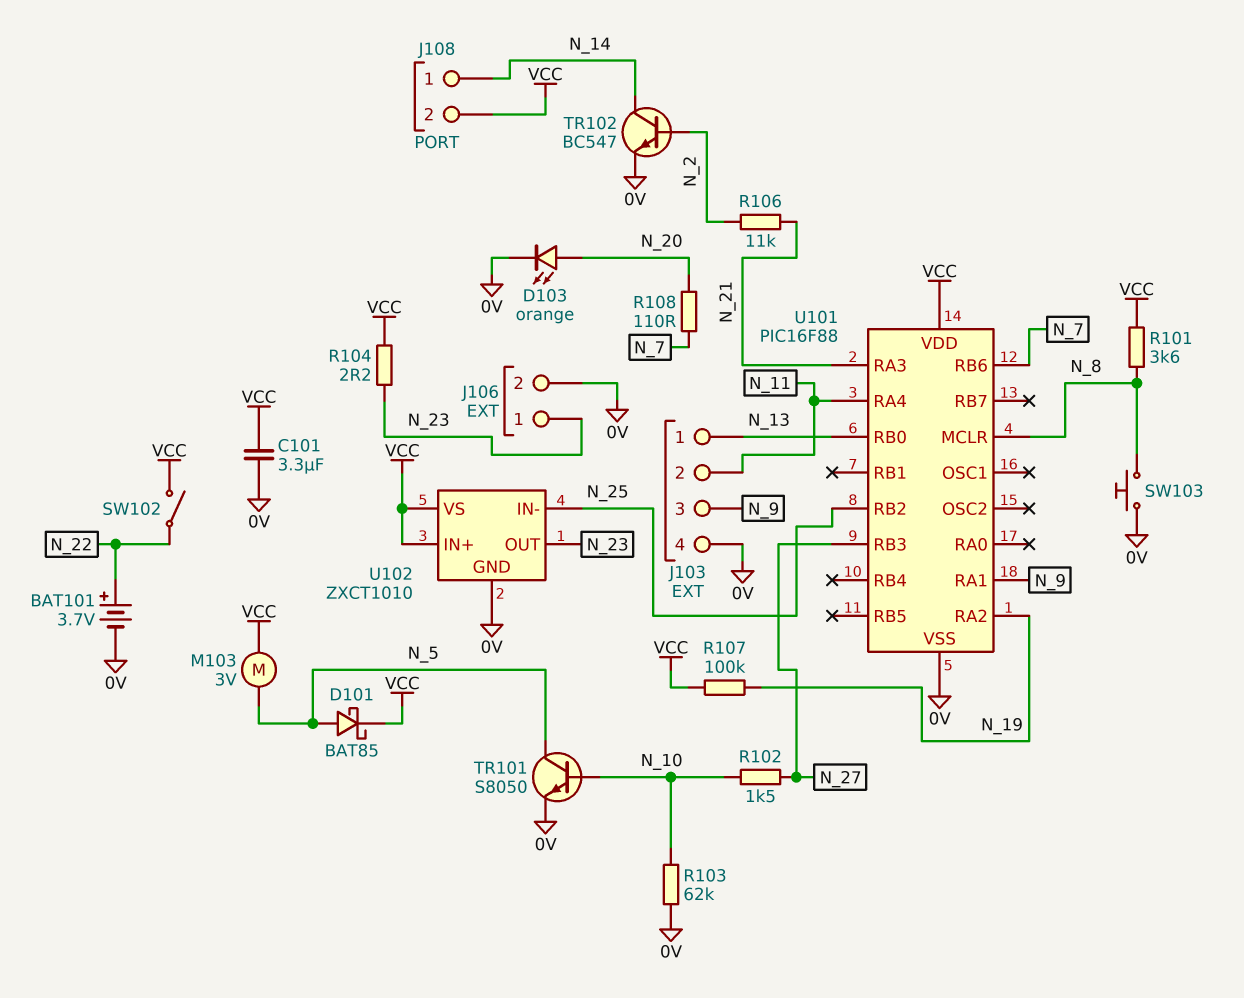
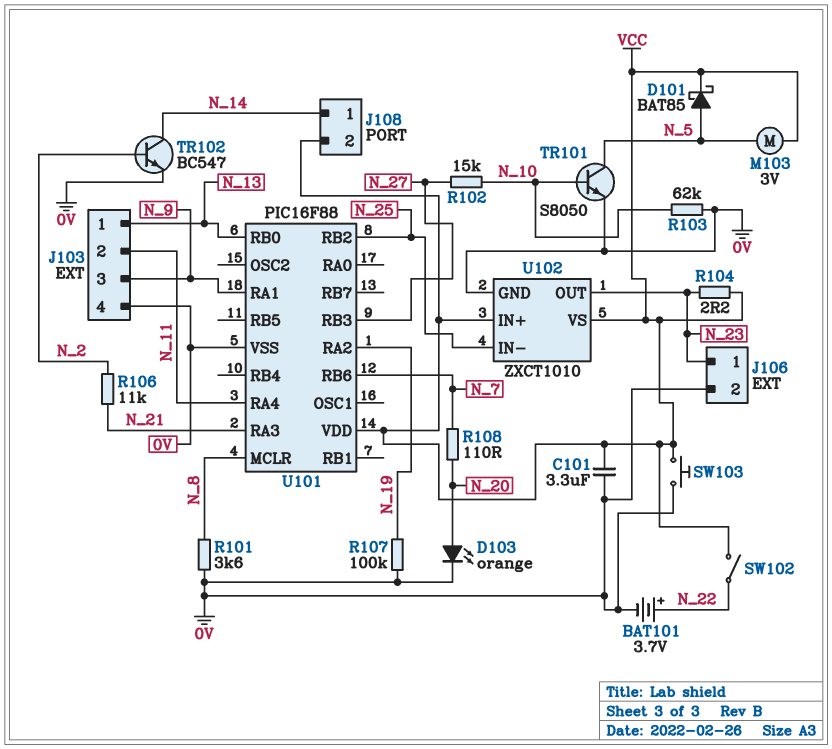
R101: 3.6k (N_8, VCC) -> 3.6k (0V, N_8)
R102: 1.5k (N_10, N_27) -> 15k (N_10, N_27)
R107: 100k (N_19, VCC) -> 100k (0V, N_19)
SW103: button (0V, N_8) -> button (0V, VCC)

